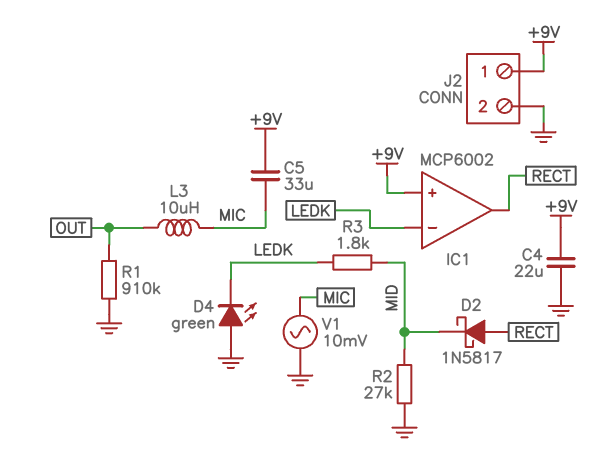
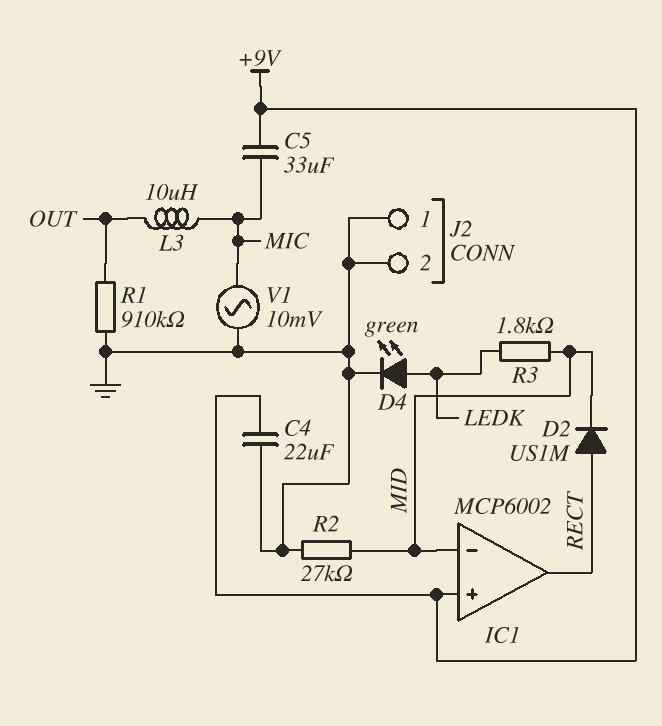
D2: schottky 1N5817 (A RECT, K MID) -> diode US1M (A RECT, K MID)
D4: LED green (A GND, K LEDK) -> LED green (A LEDK, K GND)
IC1 pin in-: LEDK -> MID
J2 pin 1: +9V -> GND

